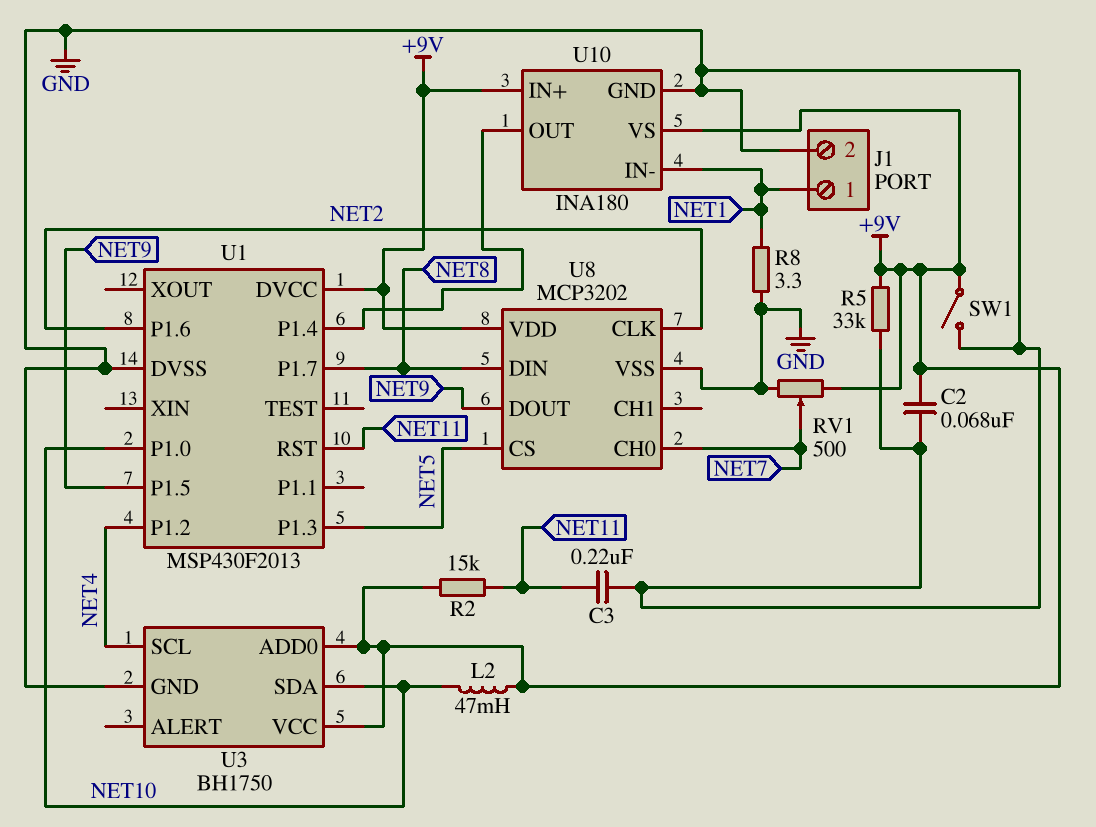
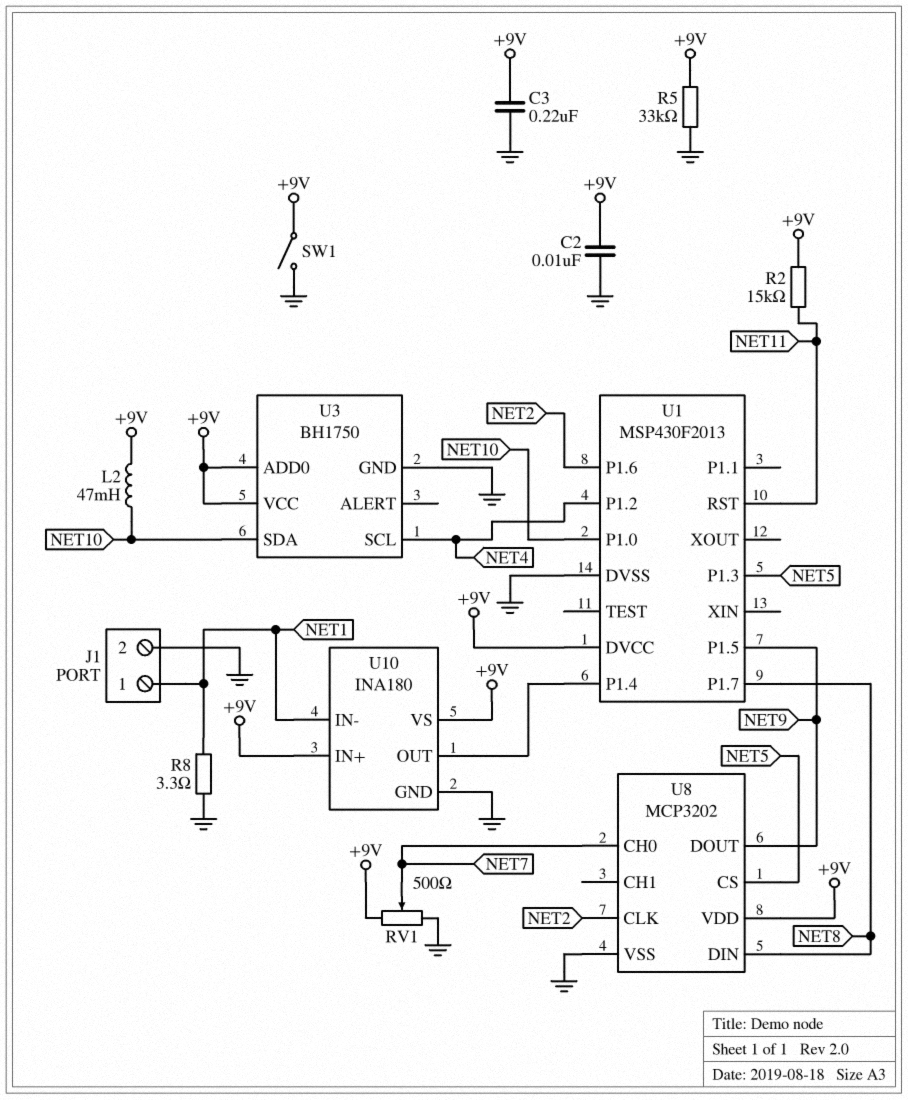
C2: 68nF (+9V, GND) -> 10nF (+9V, GND)
C3: 220nF (GND, NET11) -> 220nF (+9V, GND)

